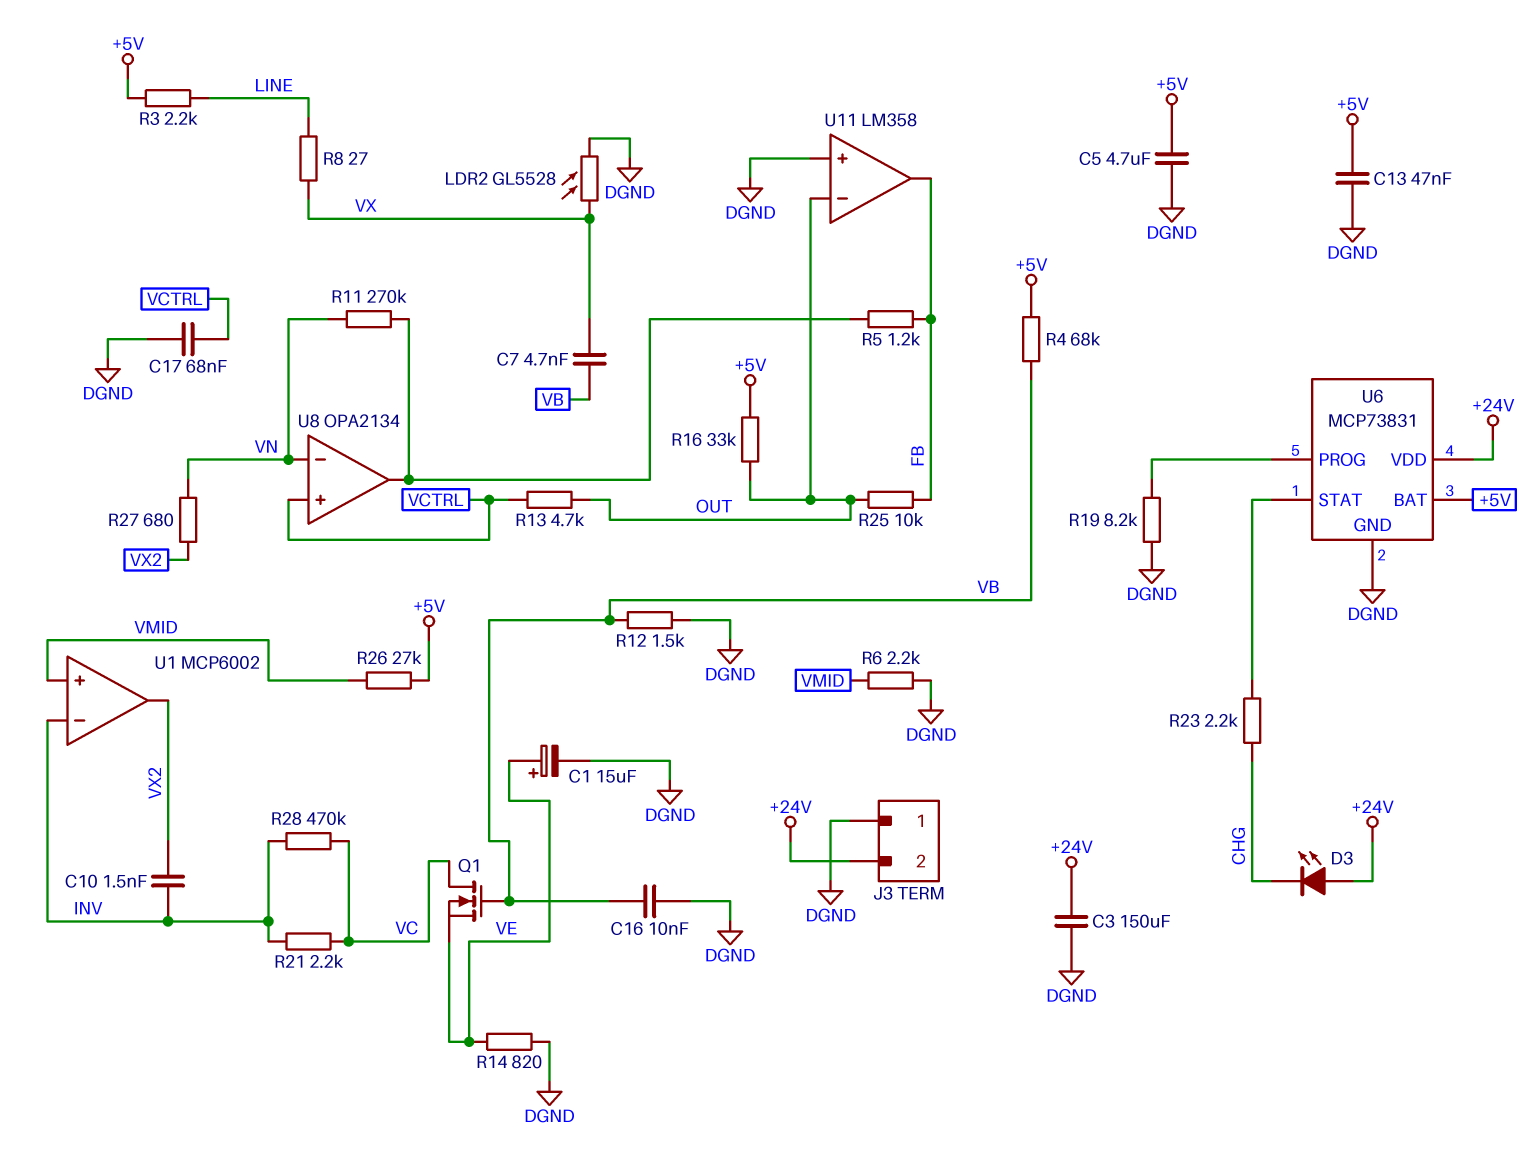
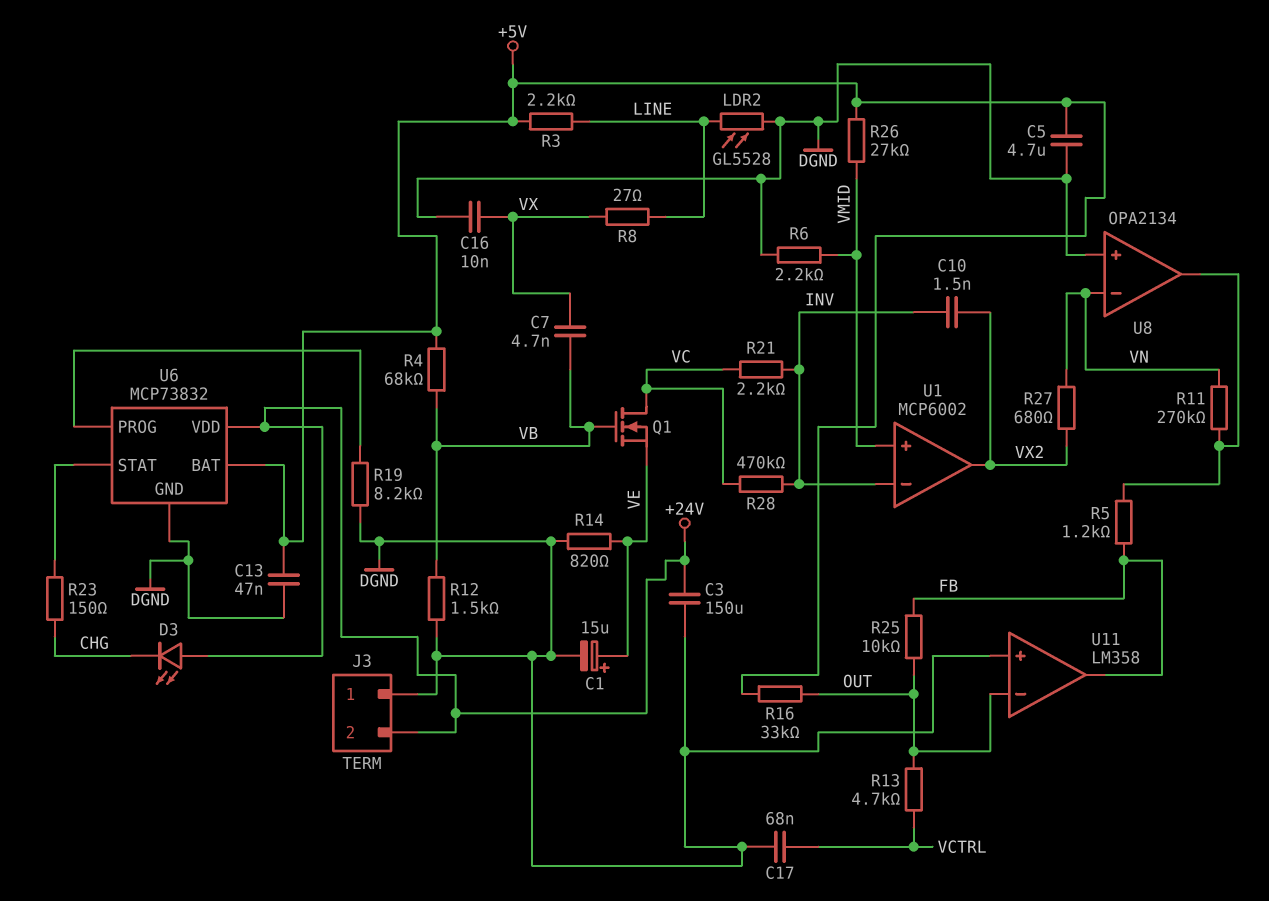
C16: 10nF (DGND, VB) -> 10nF (DGND, VX)
LDR2: GL5528 (DGND, VX) -> GL5528 (DGND, LINE)
R23: 2.2k (CHG, U6/STAT) -> 150 (CHG, U6/STAT)
U6: MCP73831 -> MCP73832
U8 pin in+: VCTRL -> DGND

